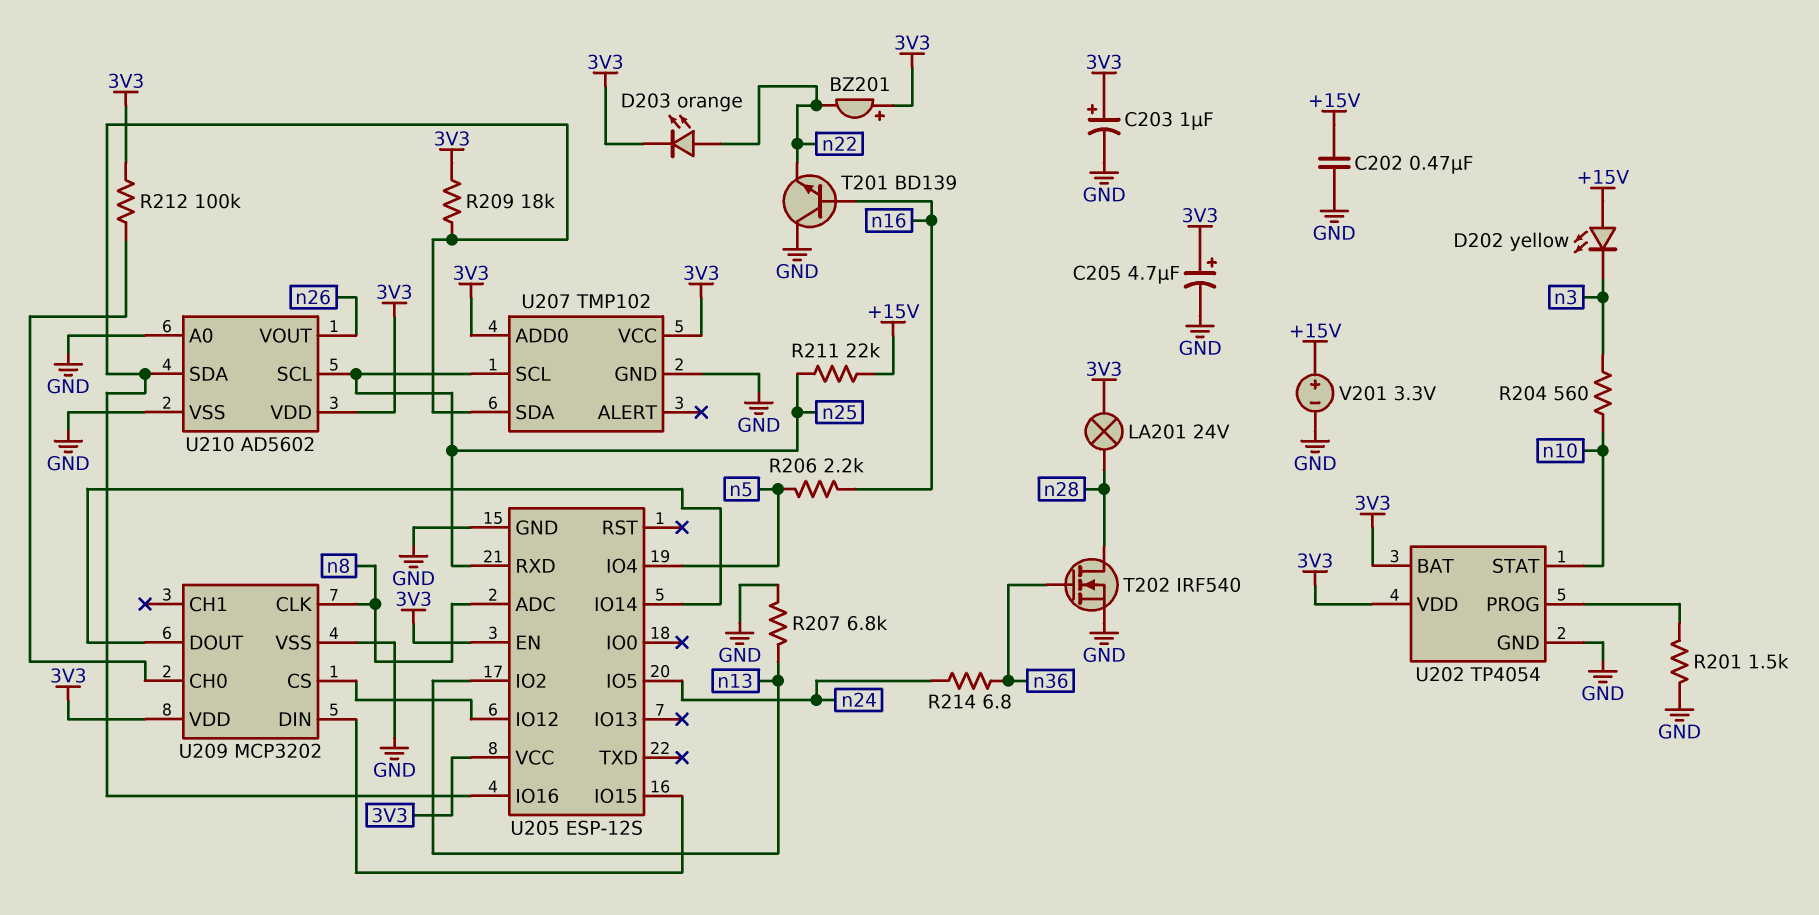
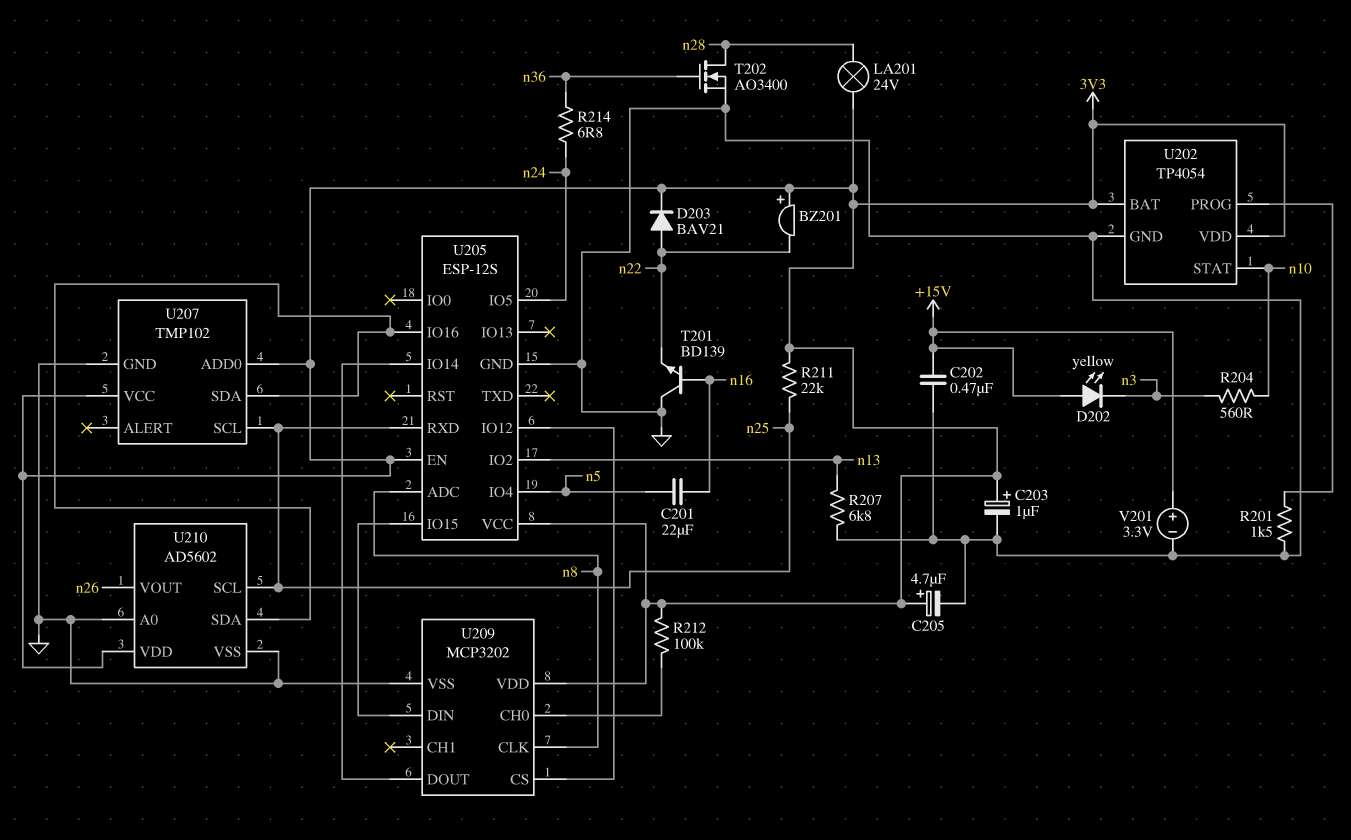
C201: none -> 22uF (n5, n16)
D203: LED orange (A n22, K 3V3) -> diode BAV21 (A n22, K 3V3)
R206: 2.2k (n5, n16) -> none
R209: 18k (3V3, U205/IO16) -> none
R211: 22k (+15V, n25) -> 22k (3V3, n25)
T202: NMOS IRF540 (G n36, D n28, S GND) -> NMOS AO3400 (G n36, D n28, S GND)

